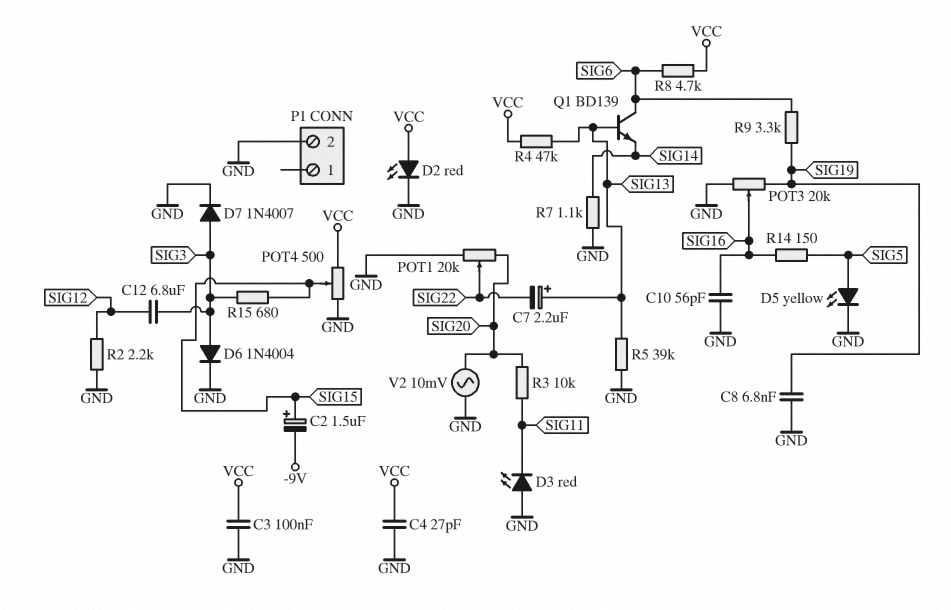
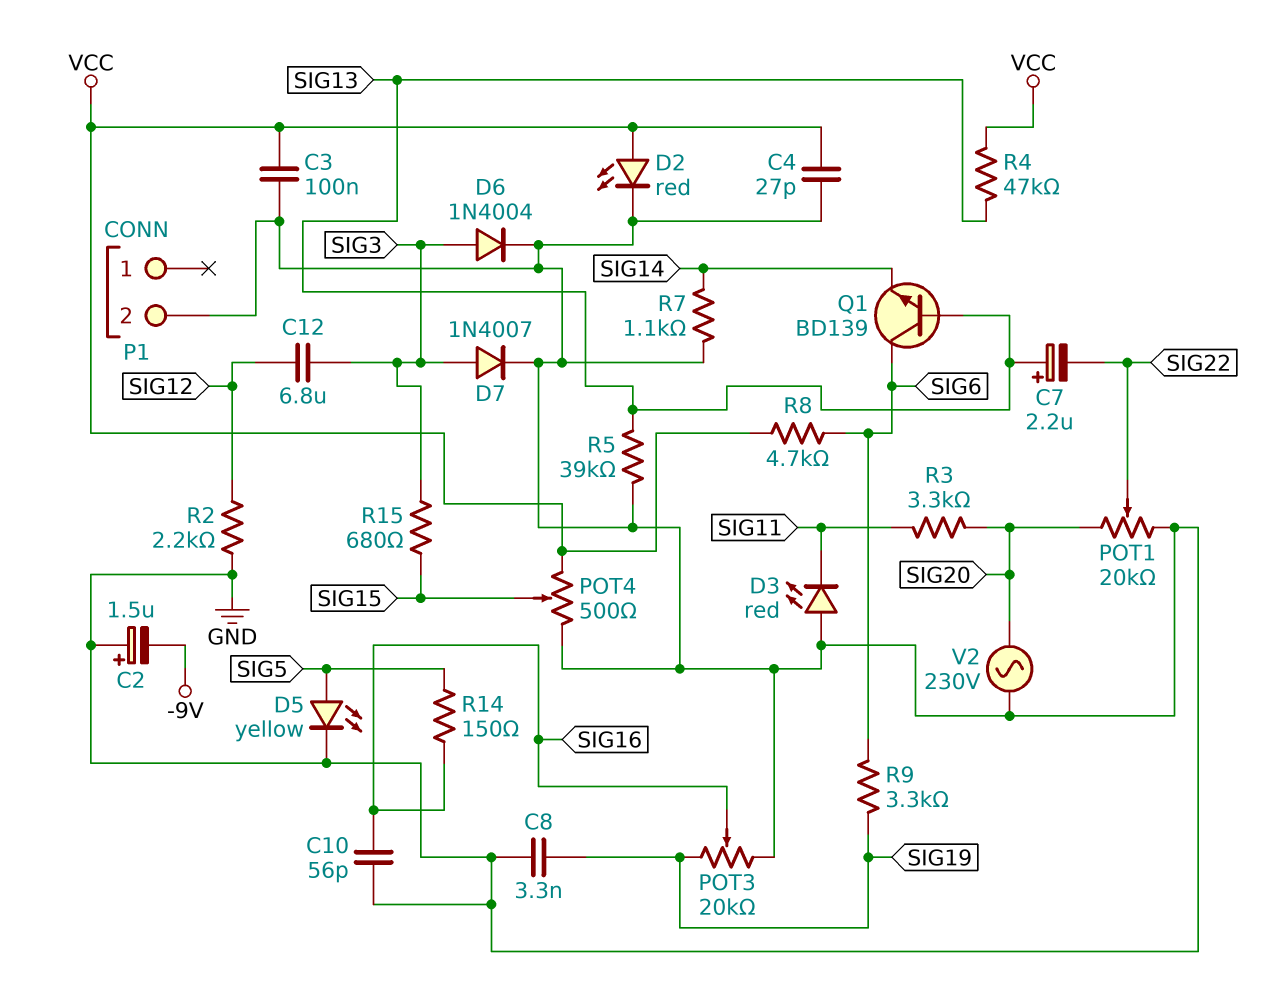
C2: 1.5uF (plus SIG15, minus -9V) -> 1.5uF (plus GND, minus -9V)
C8: 6.8nF (GND, SIG19) -> 3.3nF (GND, SIG19)
R3: 10k (SIG11, SIG20) -> 3.3k (SIG11, SIG20)
V2: AC 10mV (GND, SIG20) -> AC 230V (GND, SIG20)

